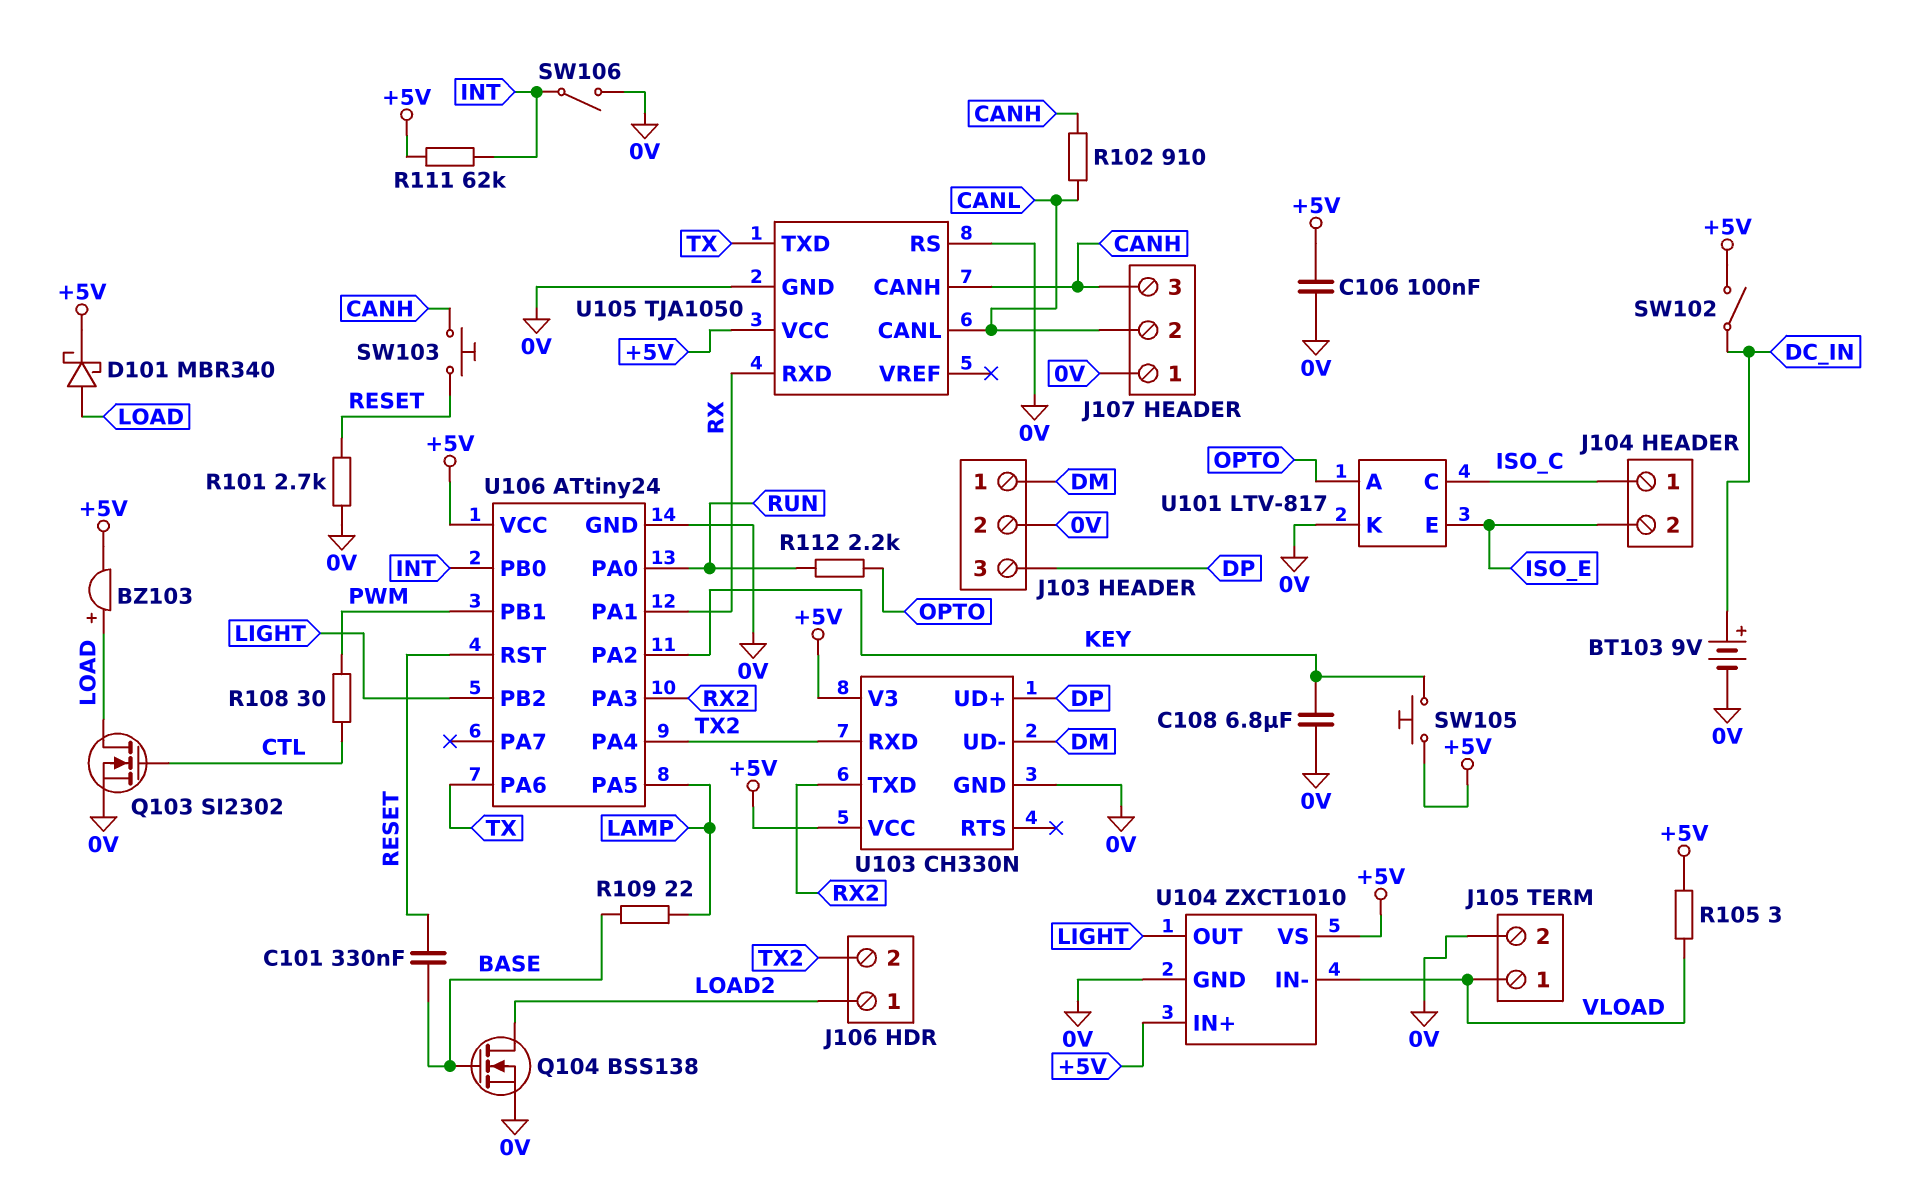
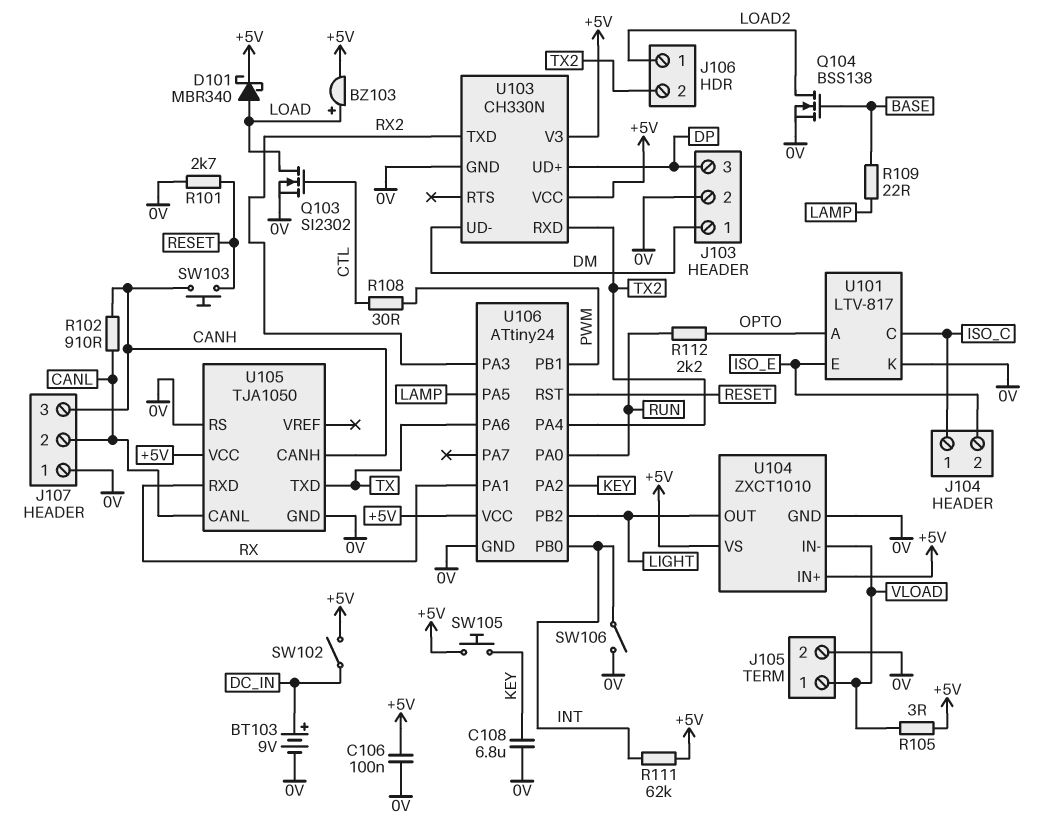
C101: 330nF (BASE, RESET) -> none

